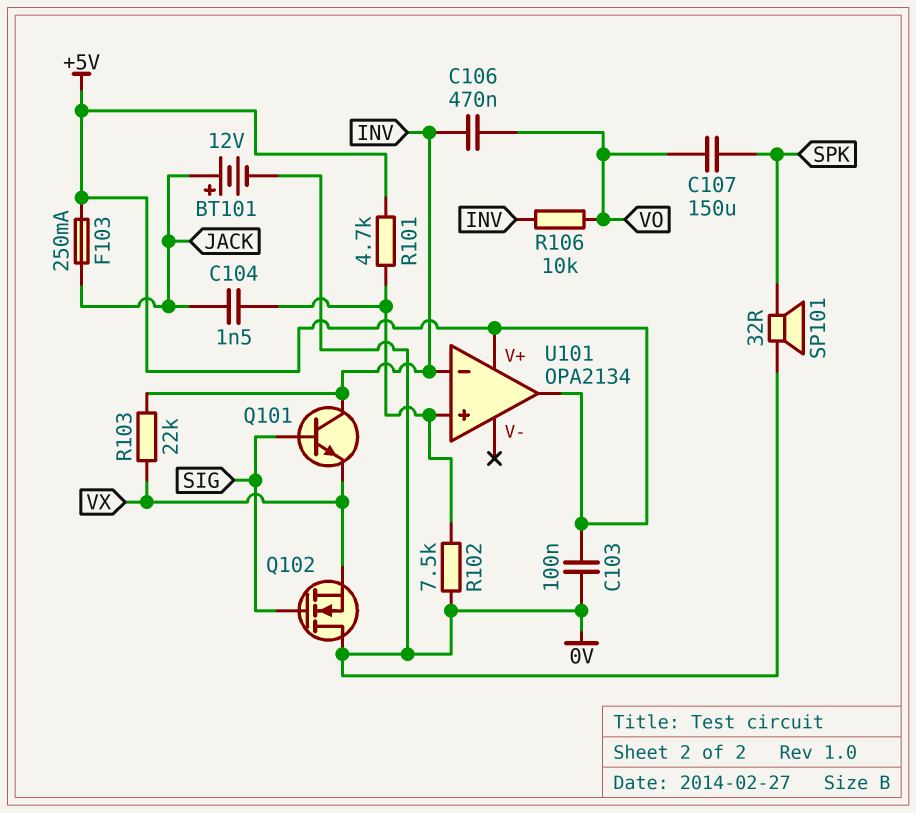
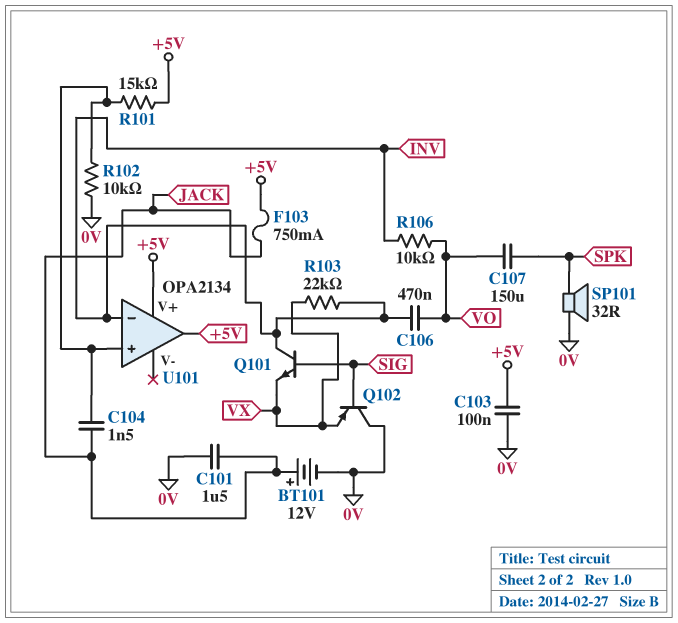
C101: none -> 1.5uF (0V, JACK)
F103: 250mA (+5V, JACK) -> 750mA (+5V, JACK)
Q102: NMOS (G SIG, D 0V, S VX) -> PNP (B SIG, C 0V, E VX)
R101: 4.7k (+5V, U101/in+) -> 15k (+5V, U101/in+)
R102: 7.5k (0V, U101/in+) -> 10k (0V, U101/in+)

